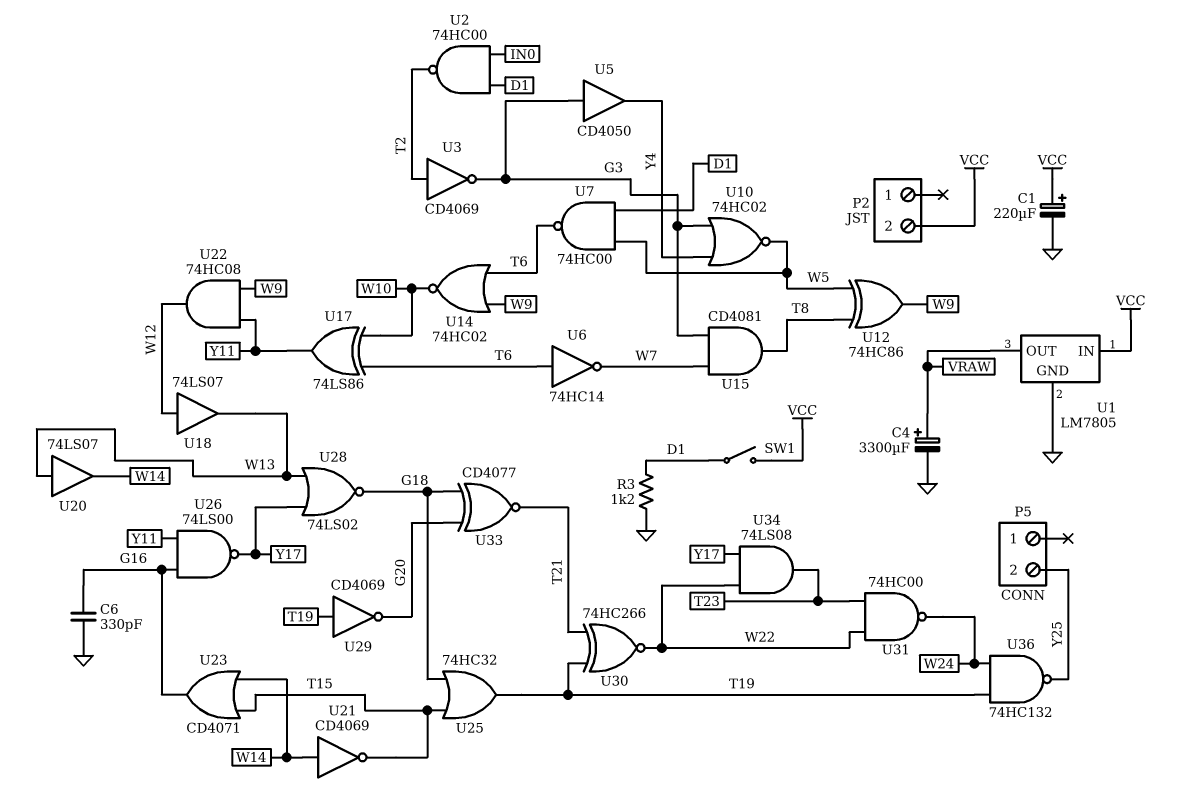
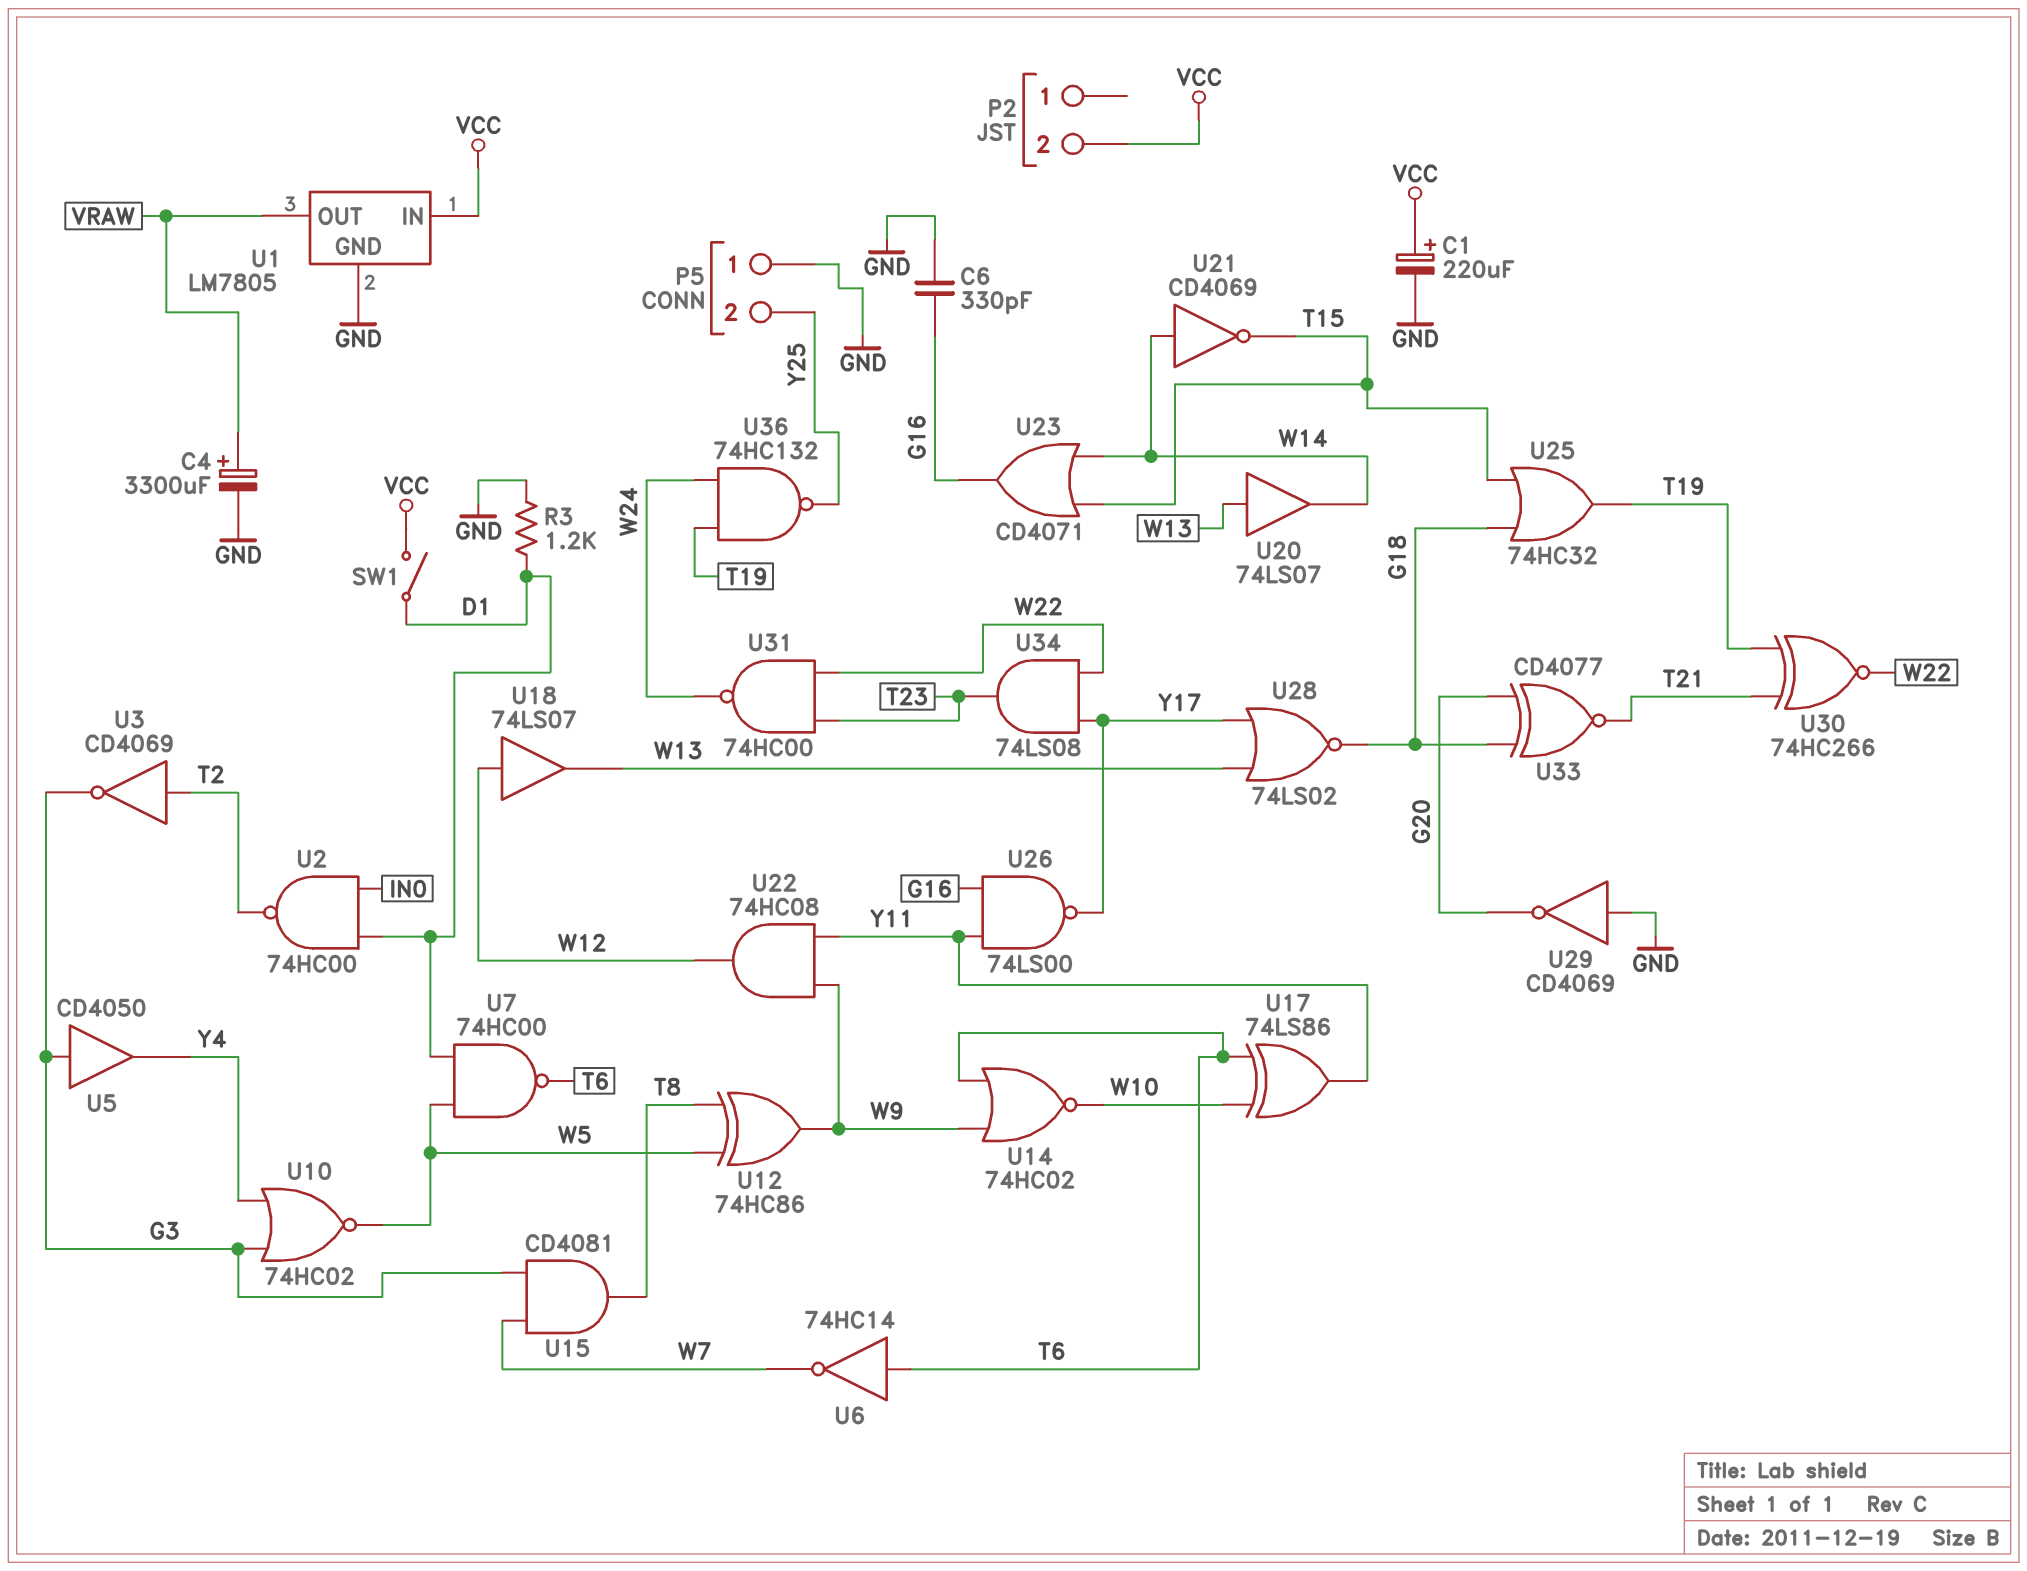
P5 pin 1: none -> GND
U29: NOT CD4069 (in T19, out G20) -> NOT CD4069 (in GND, out G20)

